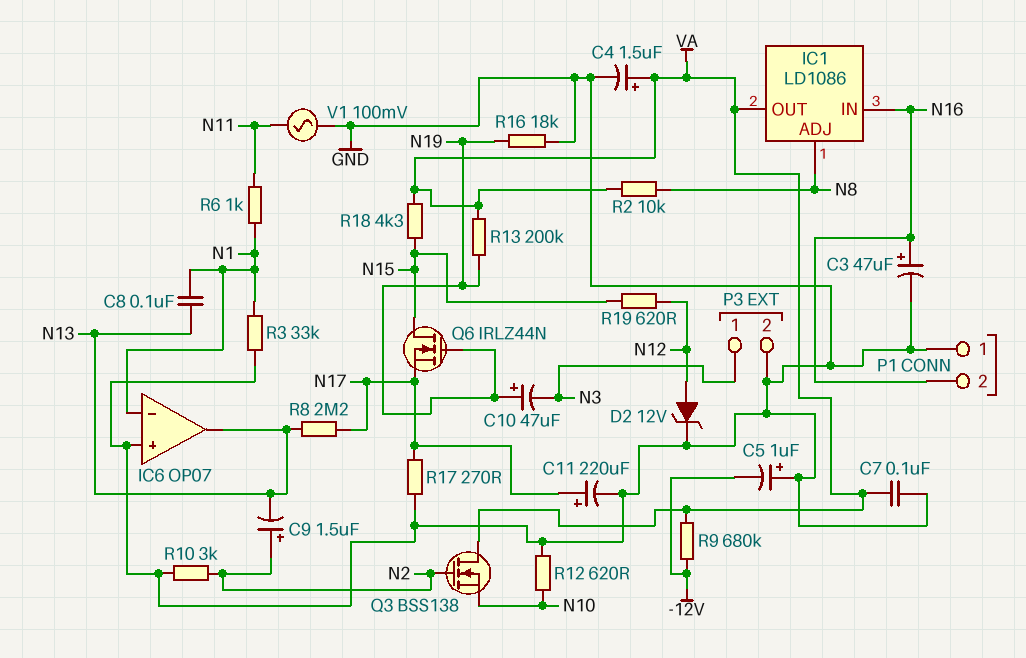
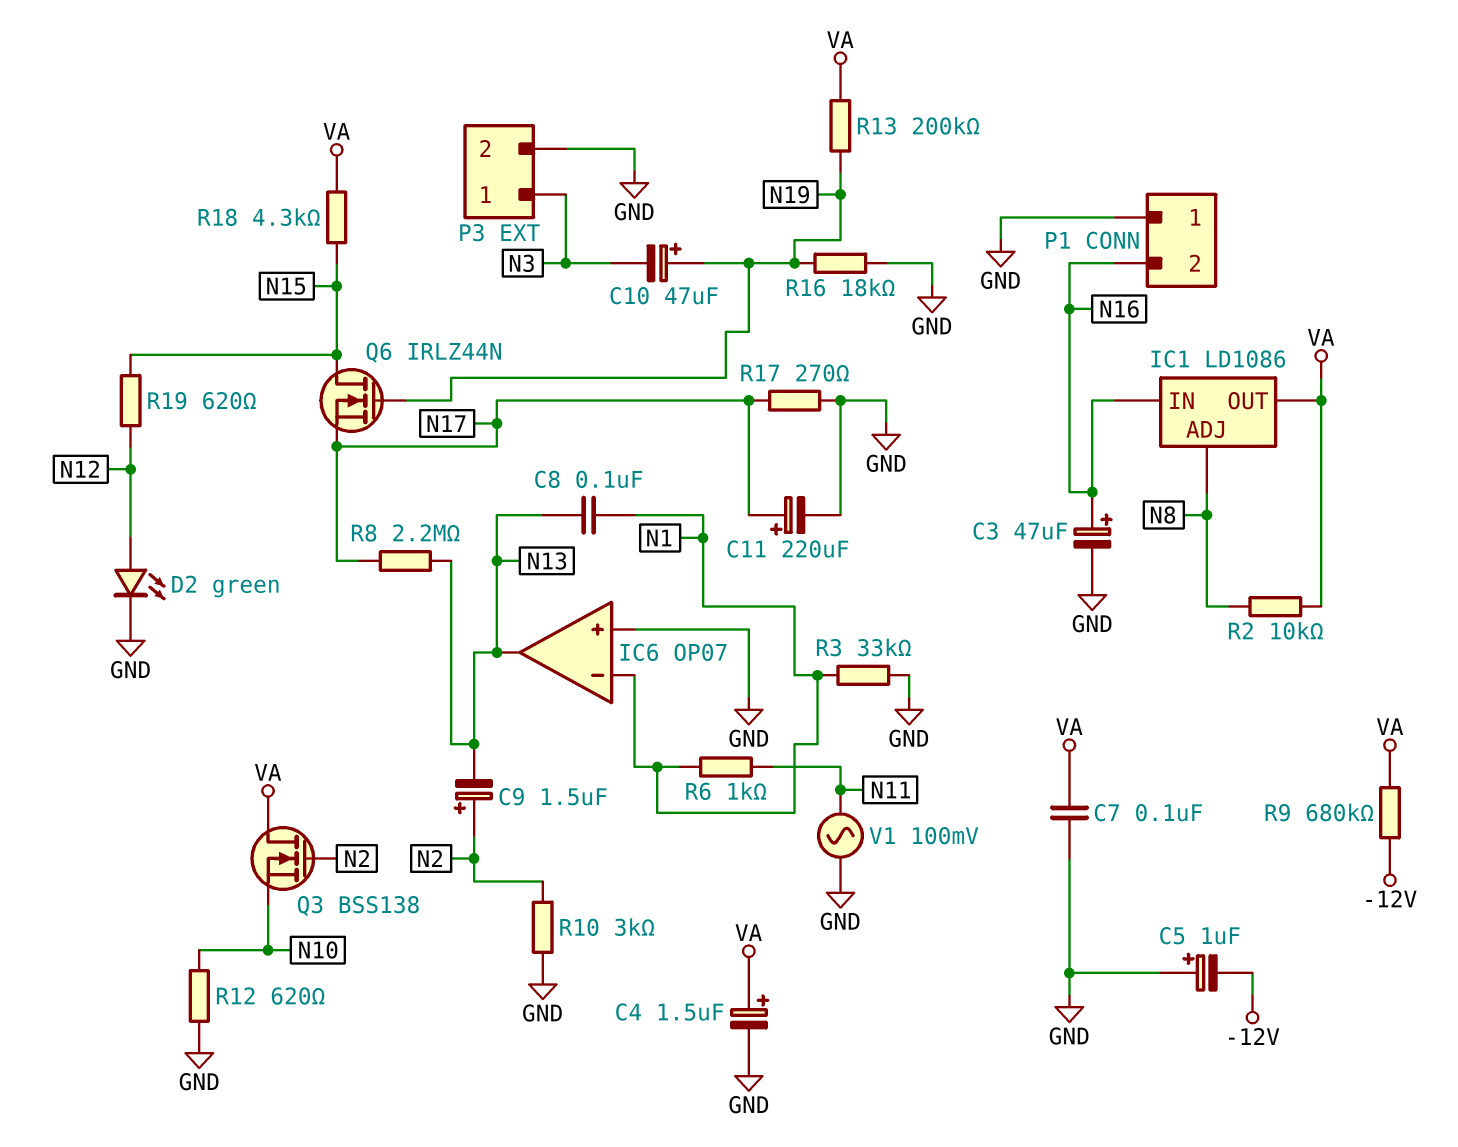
D2: zener 12V (A N12, K GND) -> LED green (A N12, K GND)

